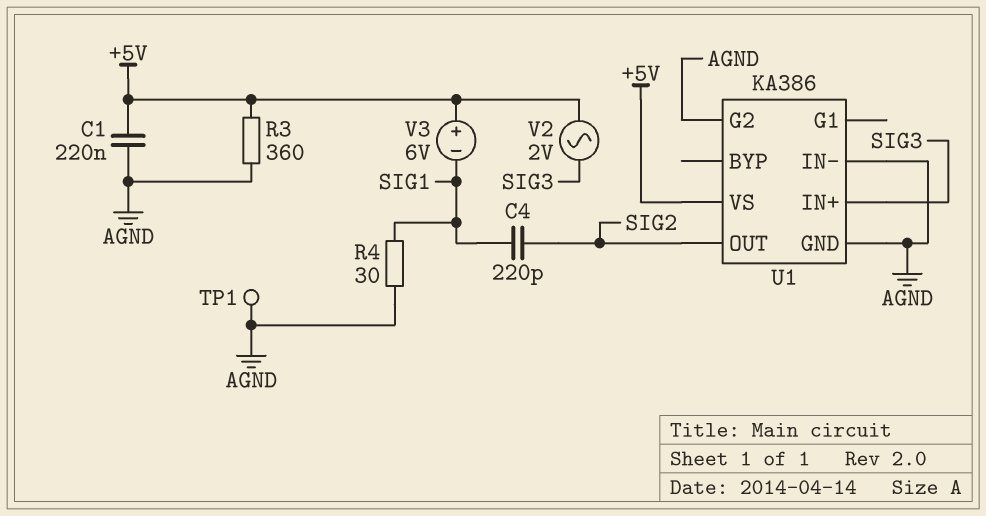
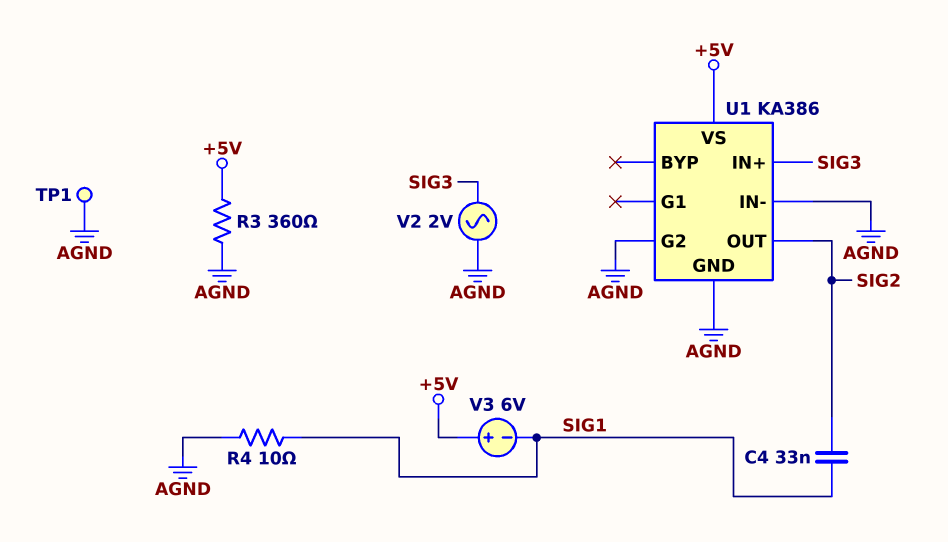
C1: 220nF (+5V, AGND) -> none
C4: 220pF (SIG1, SIG2) -> 33nF (SIG1, SIG2)
R4: 30 (AGND, SIG1) -> 10 (AGND, SIG1)
V2: AC 2V (+5V, SIG3) -> AC 2V (AGND, SIG3)

